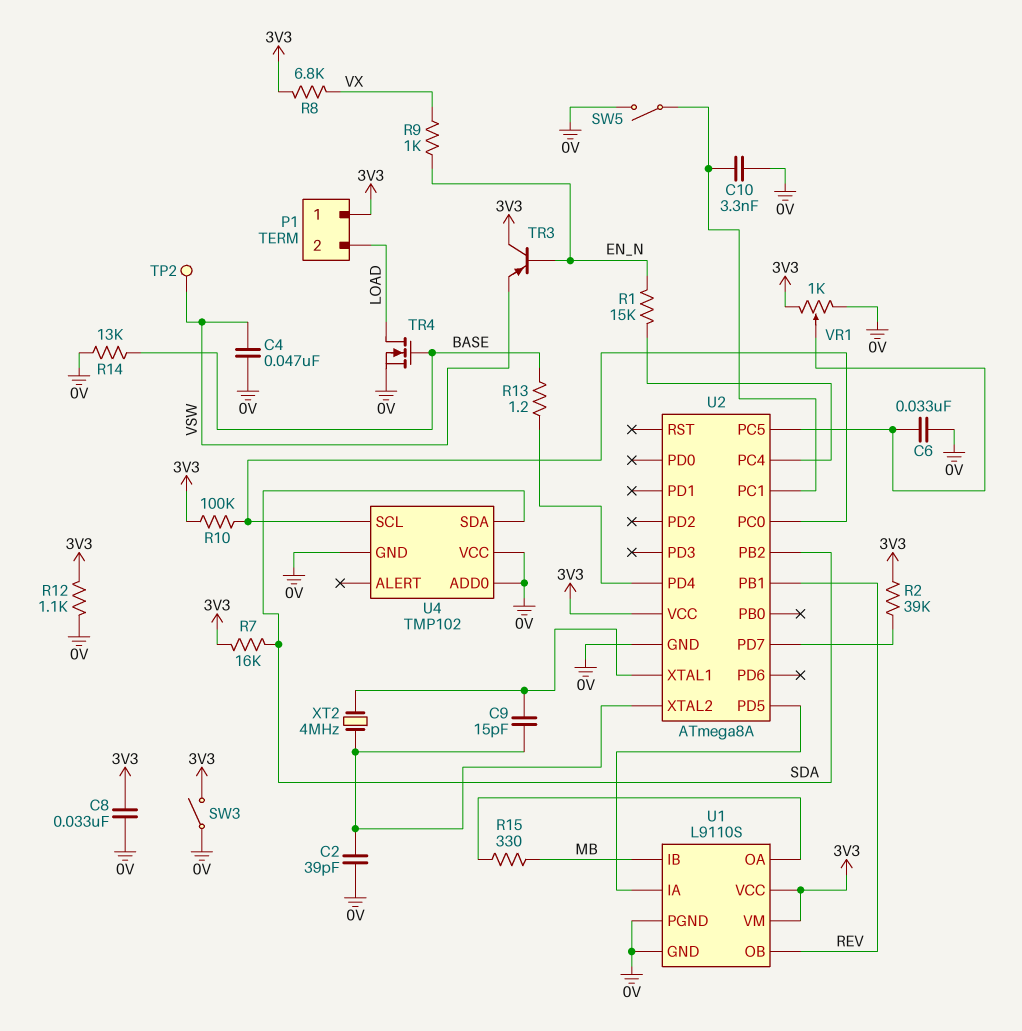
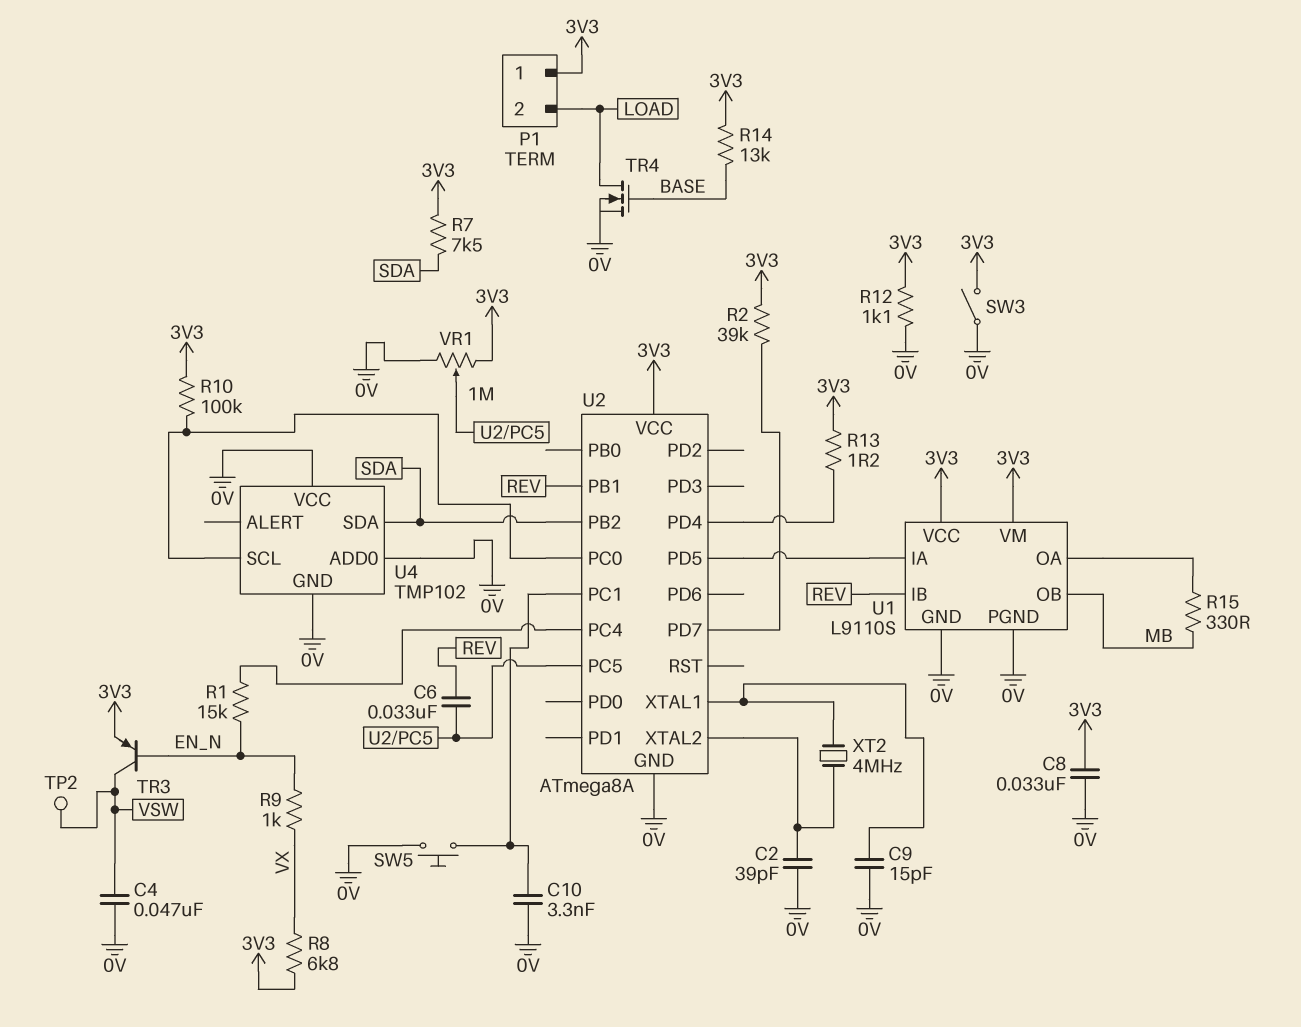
C6: 33nF (0V, U2/PC5) -> 33nF (REV, U2/PC5)
C9: 15pF (U2/XTAL1, U2/XTAL2) -> 15pF (0V, U2/XTAL1)
R7: 16k (3V3, SDA) -> 7.5k (3V3, SDA)
R13: 1.2 (BASE, U2/PD4) -> 1.2 (3V3, U2/PD4)
R14: 13k (0V, BASE) -> 13k (3V3, BASE)
SW5: switch (0V, U2/PC1) -> button (0V, U2/PC1)
TR3: PNP (B EN_N, C 3V3, E VSW) -> PNP (B EN_N, C VSW, E 3V3)
U1 pin IB: MB -> REV
U1 pin OB: REV -> MB
VR1: 1k (0V, 3V3, wiper U2/PC5) -> 1M (0V, 3V3, wiper U2/PC5)

